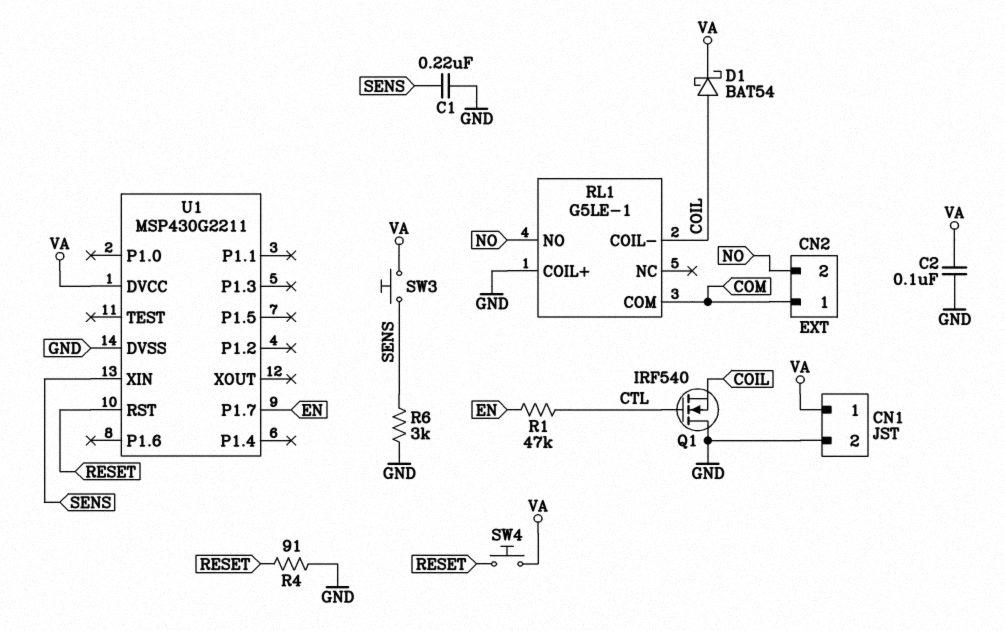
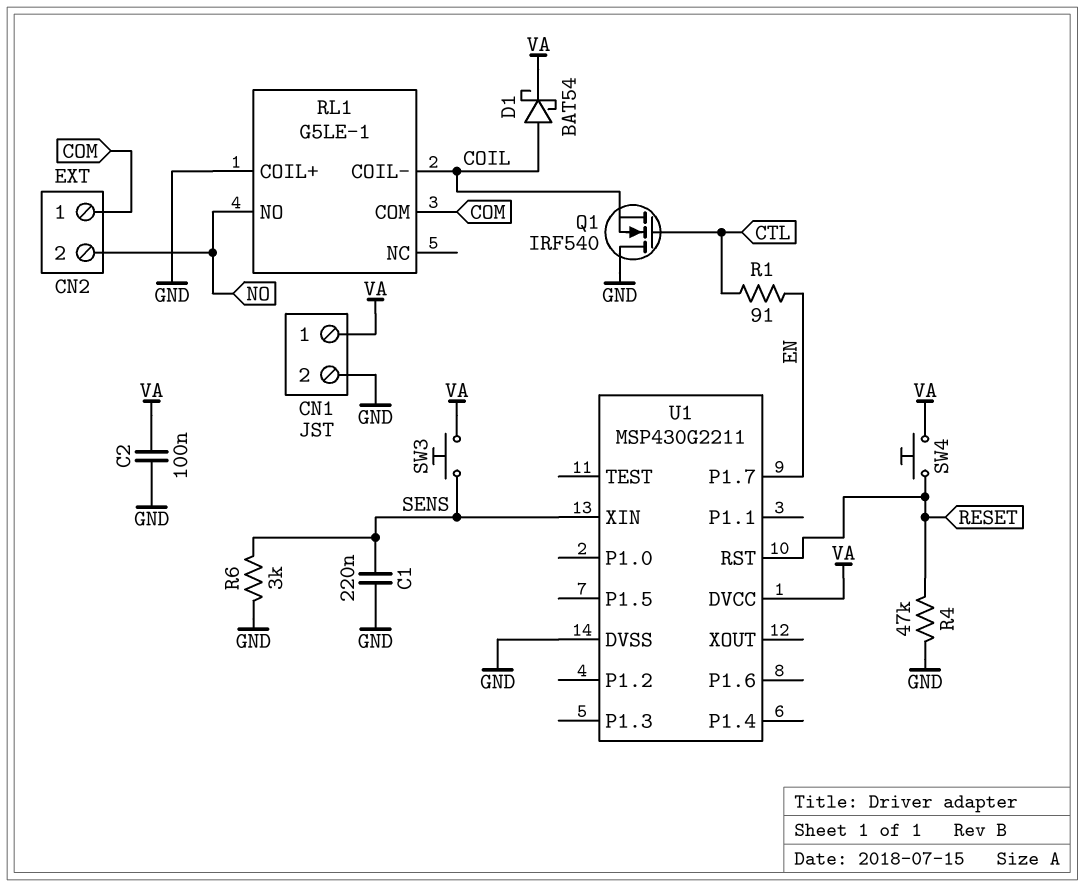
R1: 47k (CTL, EN) -> 91 (CTL, EN)
R4: 91 (GND, RESET) -> 47k (GND, RESET)

